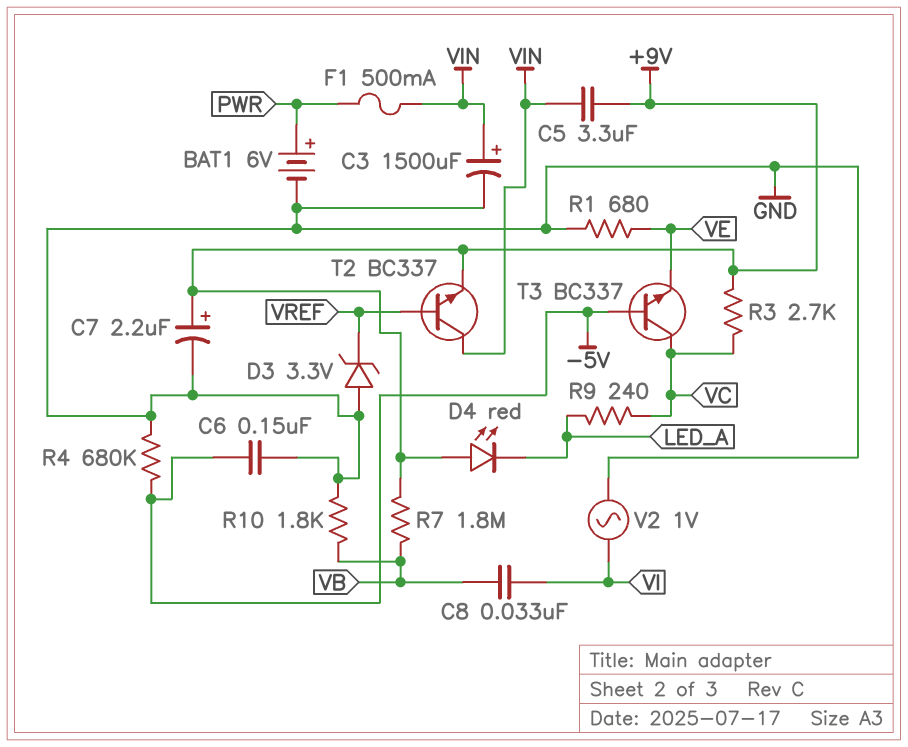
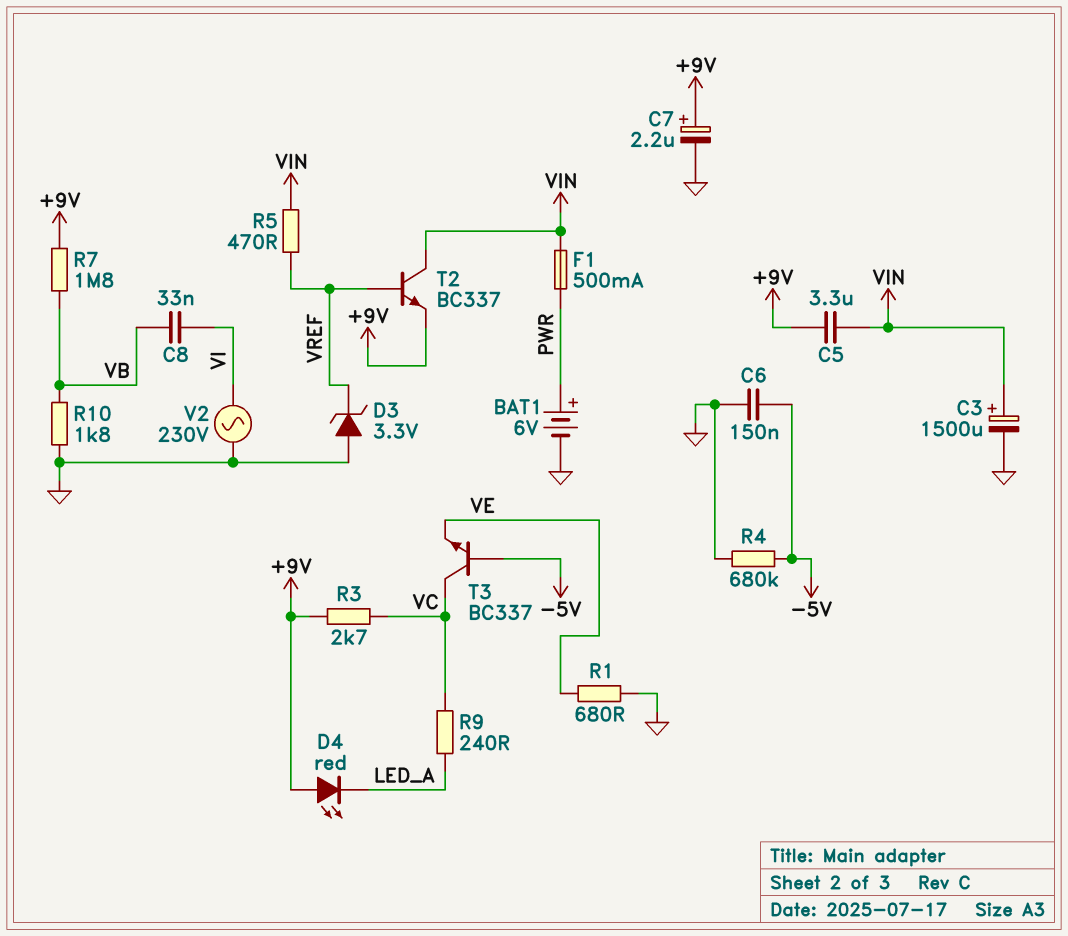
R5: none -> 470 (VIN, VREF)
V2: AC 1V (GND, VI) -> AC 230V (GND, VI)

